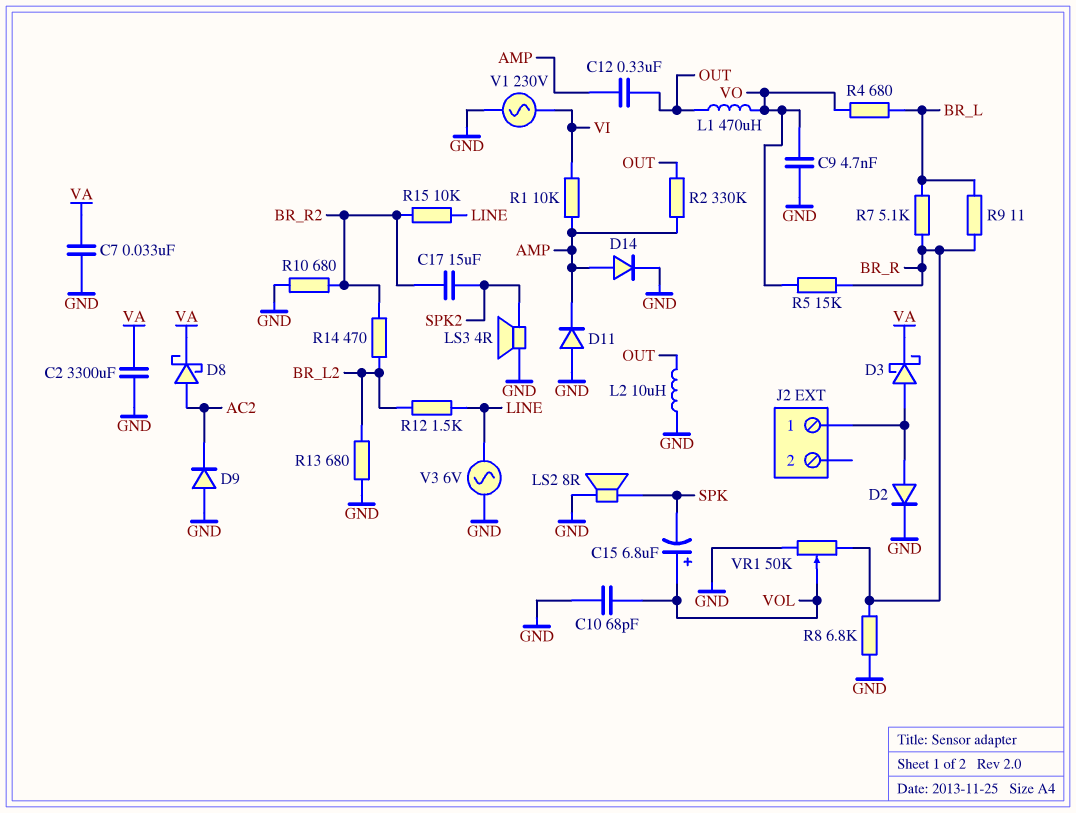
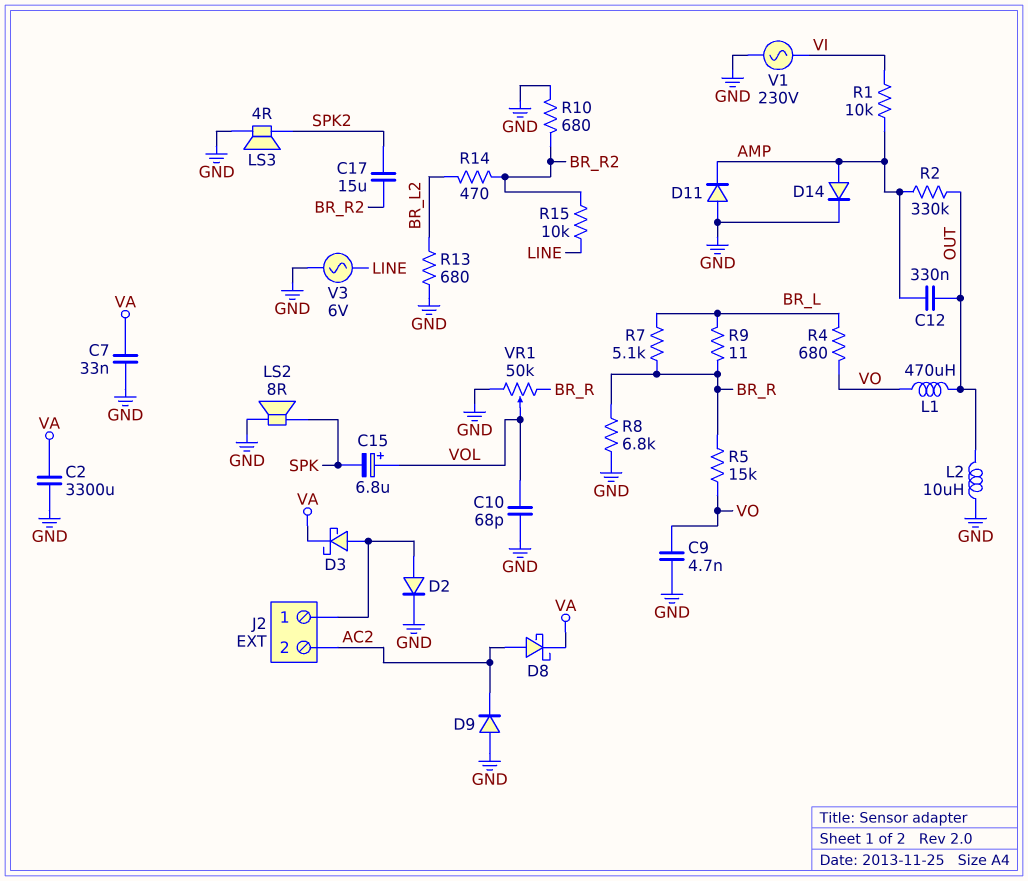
J2 pin 2: none -> AC2
R12: 1.5k (BR_L2, LINE) -> none

